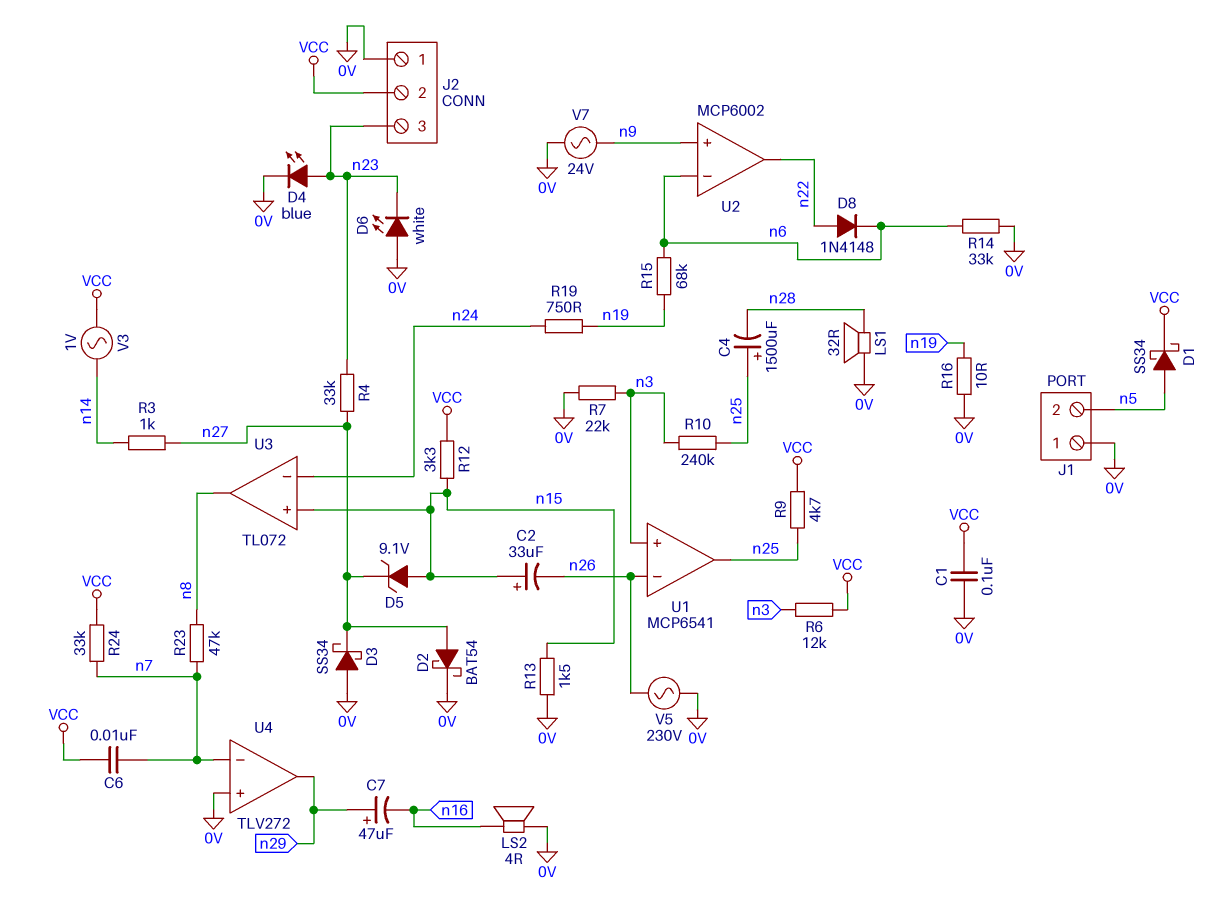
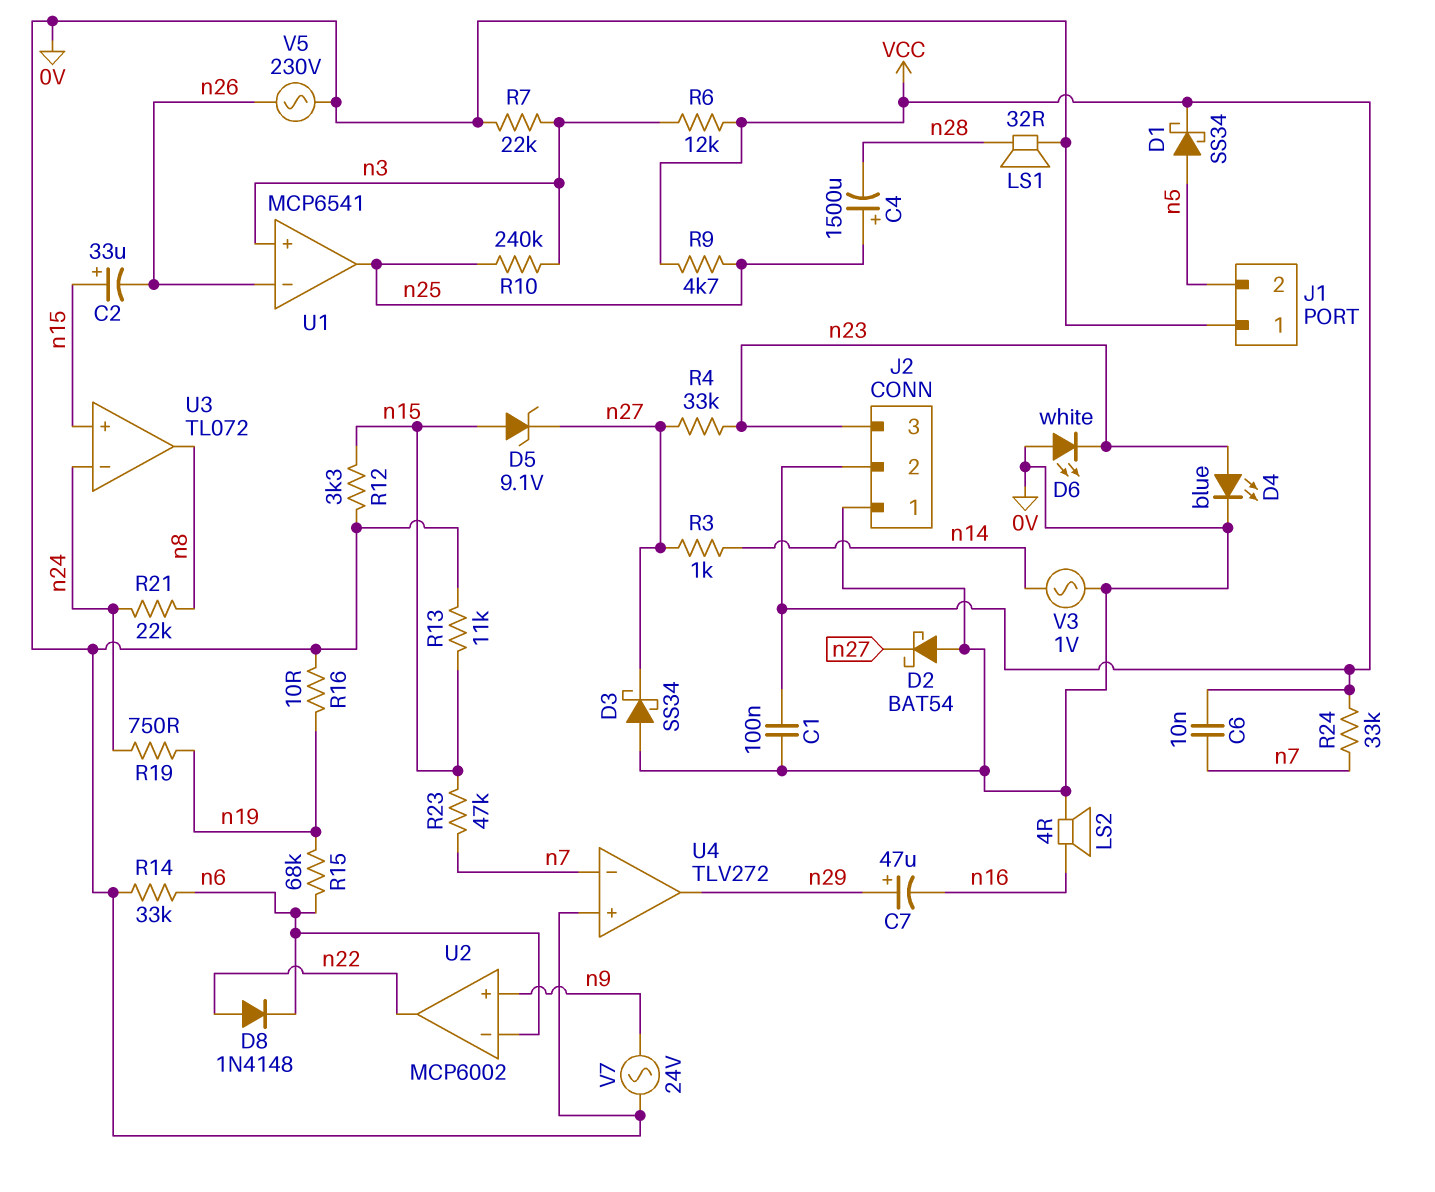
D2: schottky BAT54 (A n27, K 0V) -> schottky BAT54 (A 0V, K n27)
R12: 3.3k (VCC, n15) -> 3.3k (0V, n15)
R13: 1.5k (0V, n15) -> 11k (0V, n15)
R21: none -> 22k (n8, n24)
R23: 47k (n7, n8) -> 47k (n7, n15)
V3: AC 1V (VCC, n14) -> AC 1V (0V, n14)

